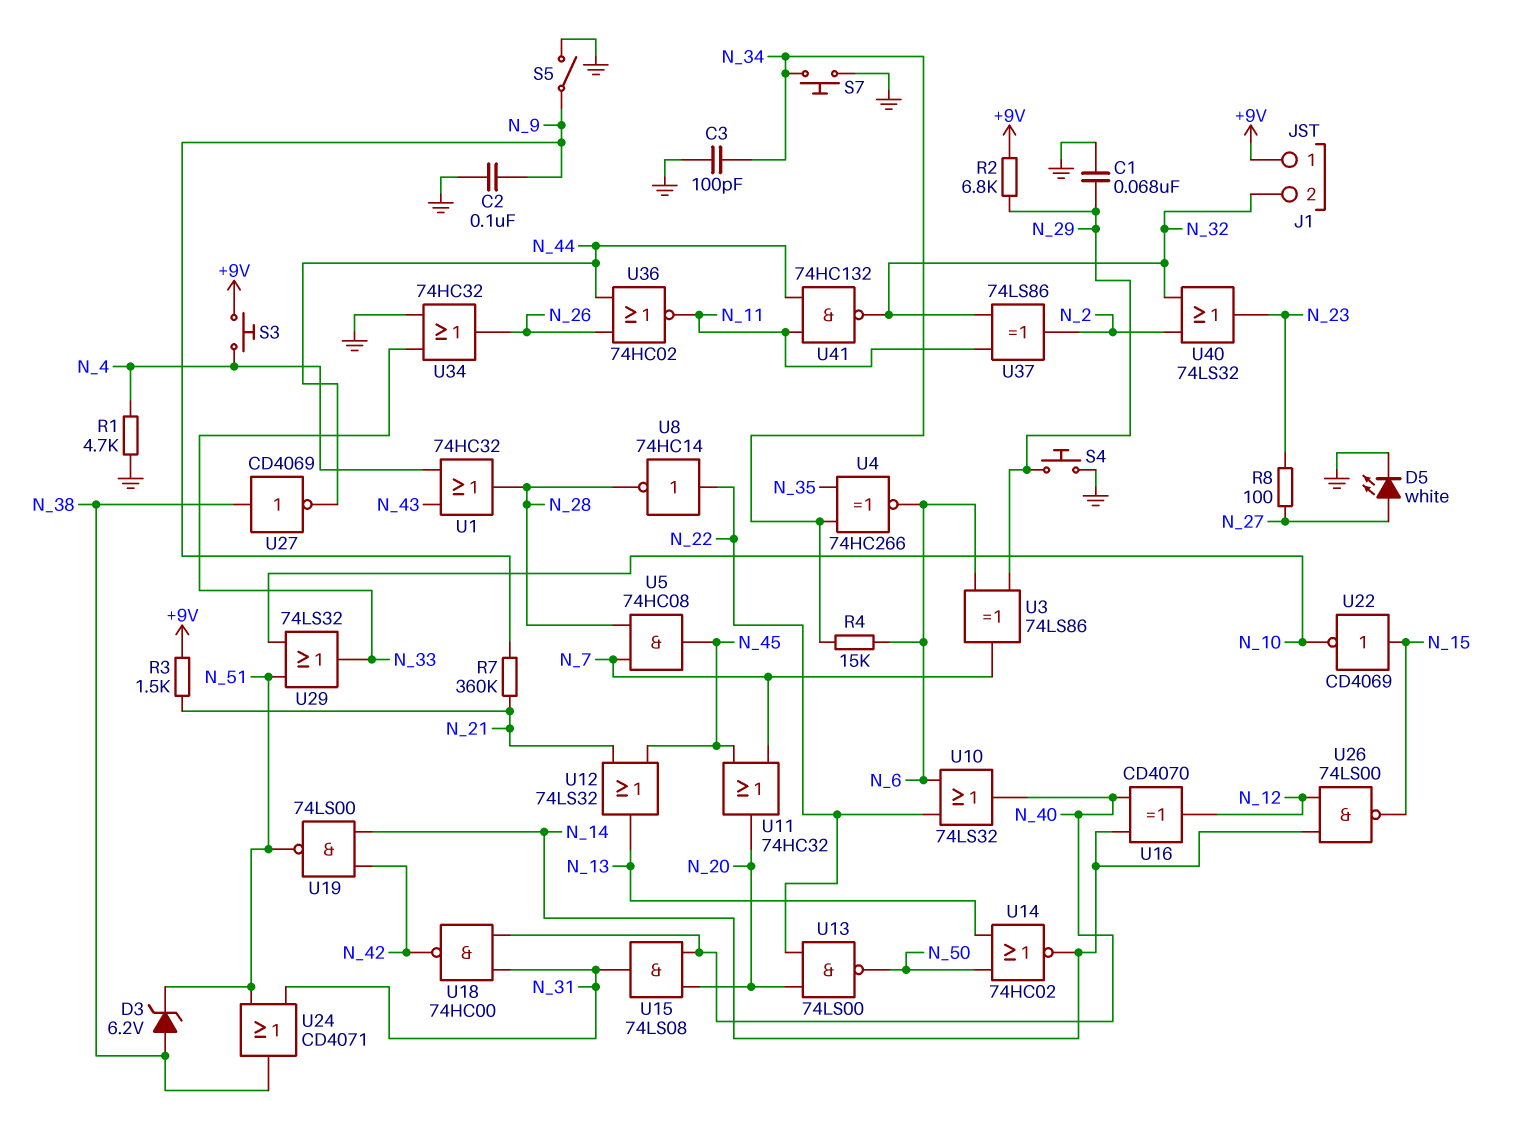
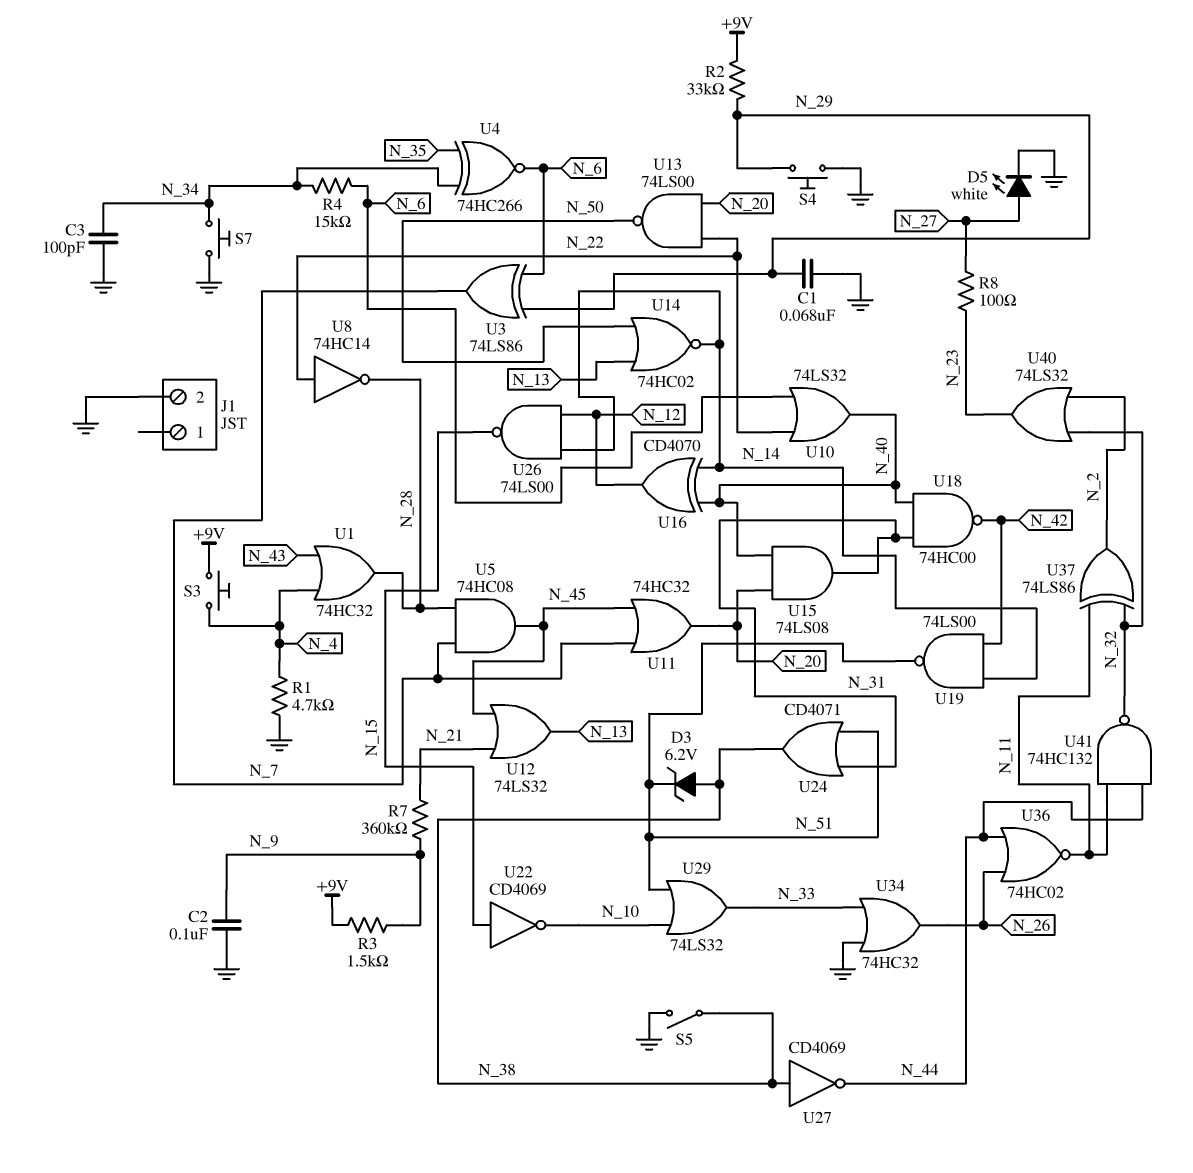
J1 pin 1: +9V -> none
J1 pin 2: N_32 -> GND
R2: 6.8k (+9V, N_29) -> 33k (+9V, N_29)
R3: 1.5k (+9V, N_21) -> 1.5k (+9V, N_9)
S5: switch (GND, N_9) -> switch (GND, N_38)

